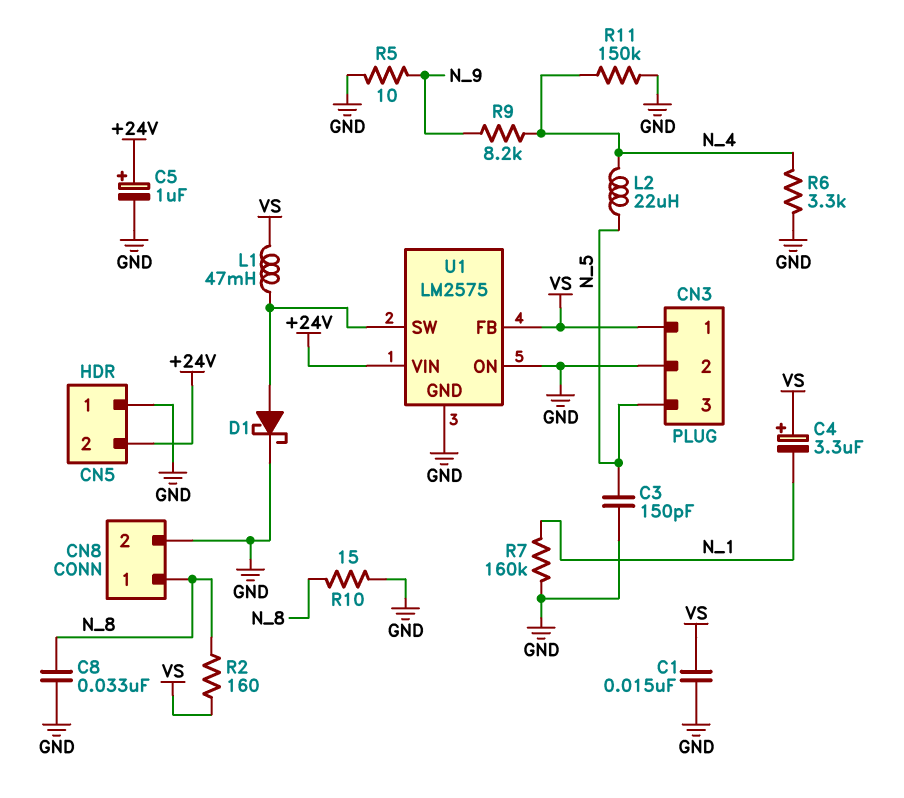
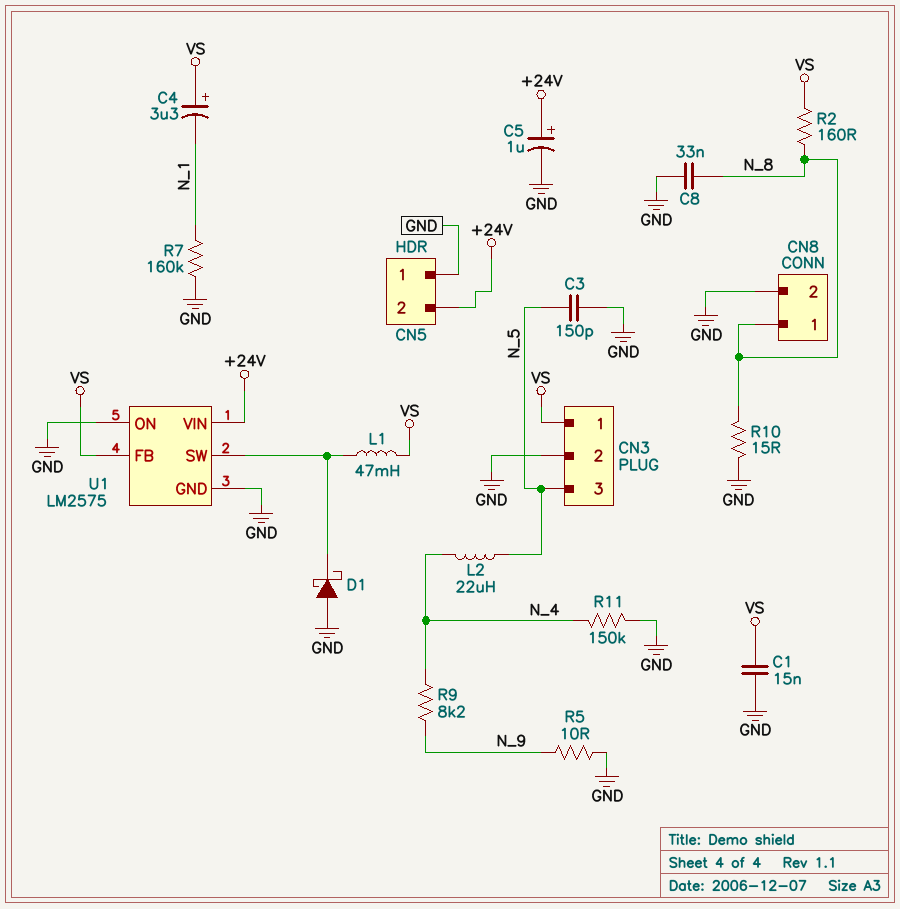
D1: schottky (A U1/SW, K GND) -> schottky (A GND, K U1/SW)
R6: 3.3k (GND, N_4) -> none

